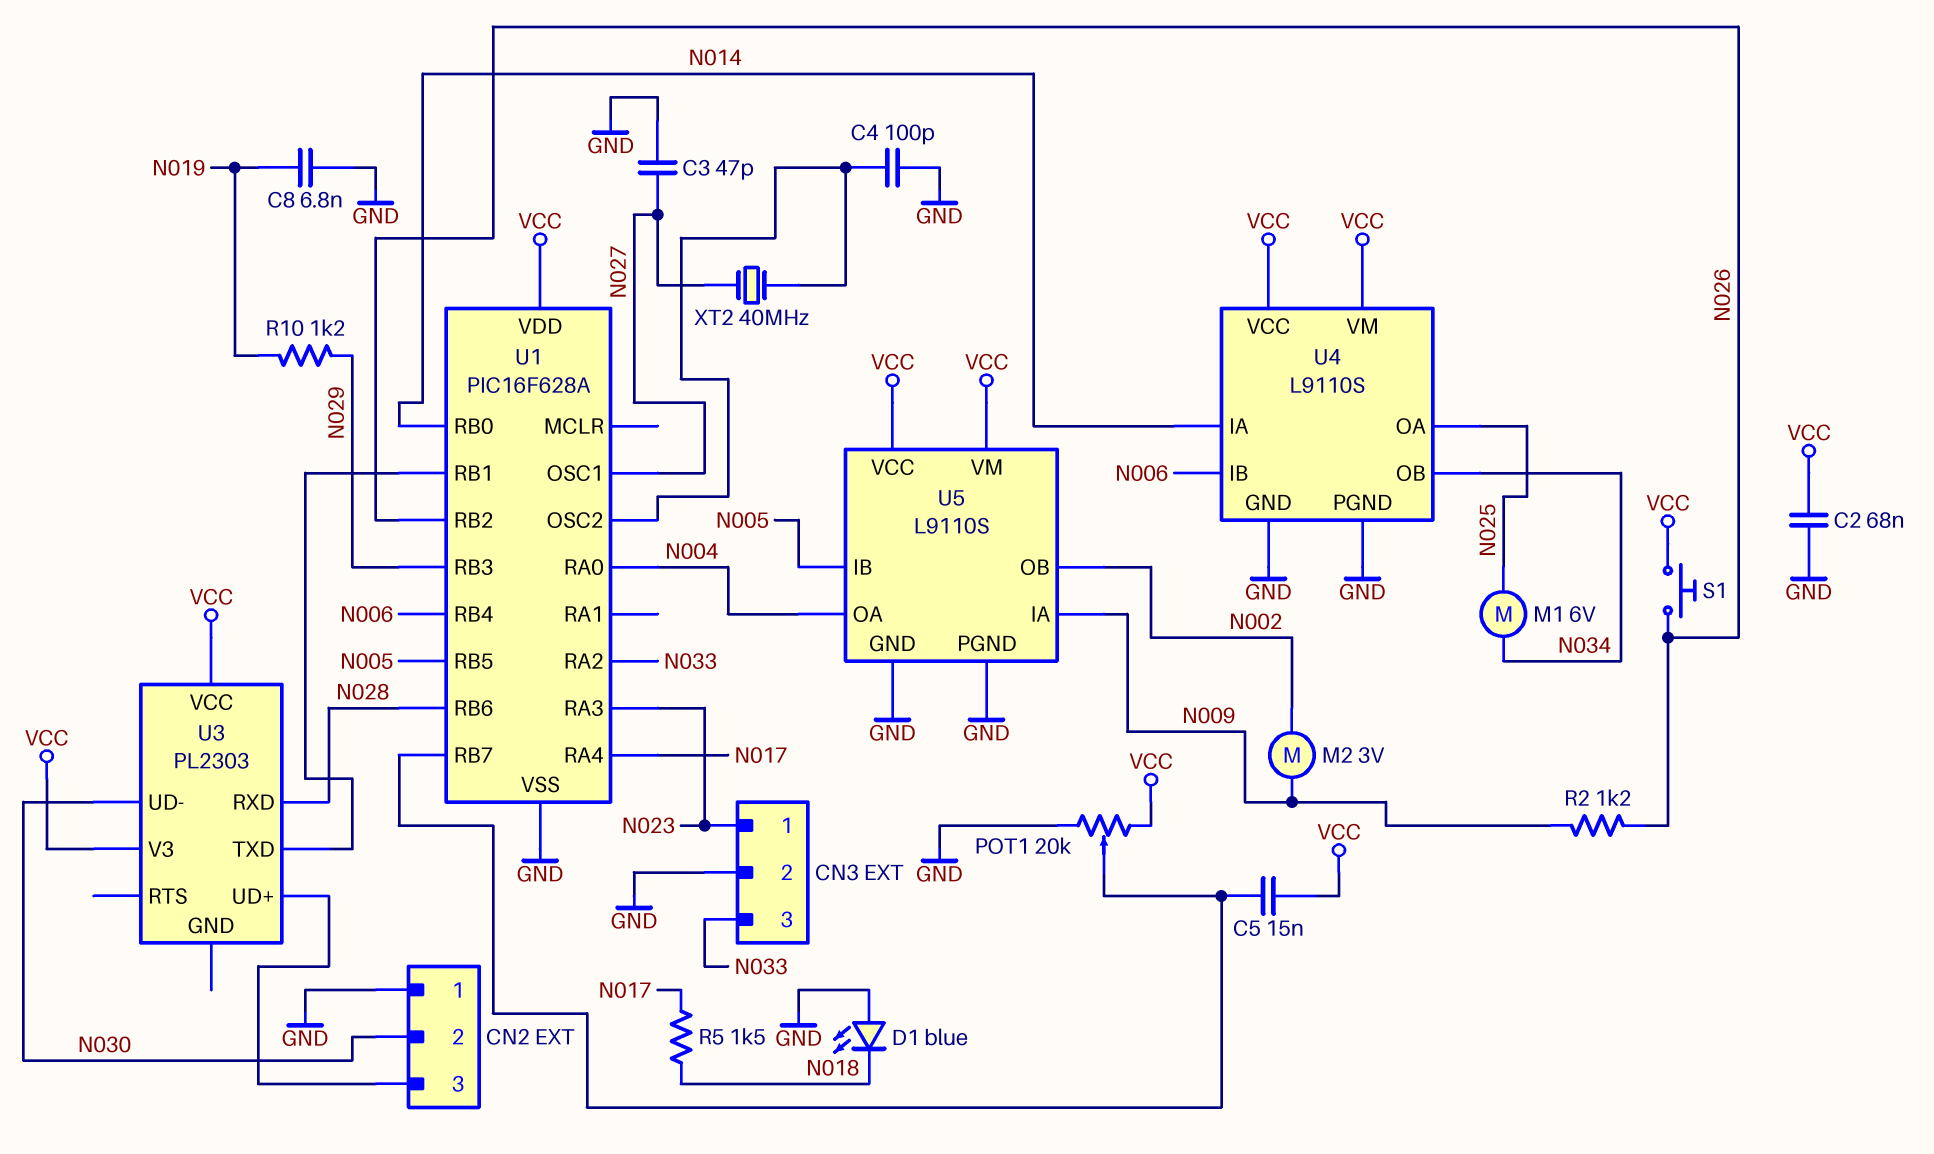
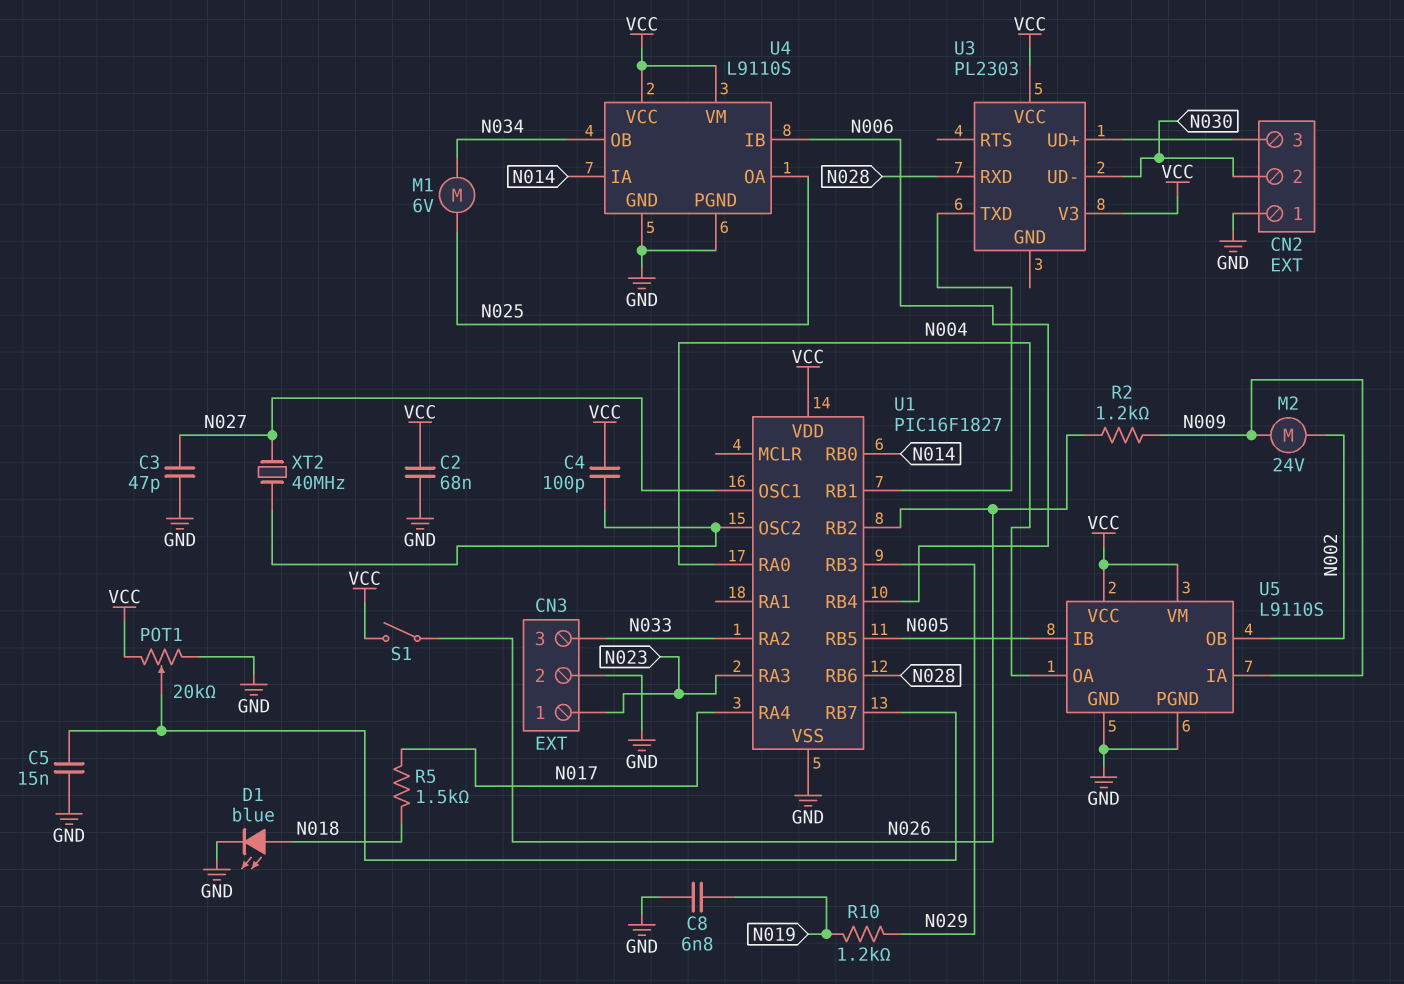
C4: 100pF (GND, U1/OSC2) -> 100pF (U1/OSC2, VCC)
C5: 15nF (U1/RB7, VCC) -> 15nF (GND, U1/RB7)
D1: LED blue (A GND, K N018) -> LED blue (A N018, K GND)
M2: motor 3V (N002, N009) -> motor 24V (N002, N009)
S1: button (N026, VCC) -> switch (N026, VCC)
U1: PIC16F628A -> PIC16F1827

